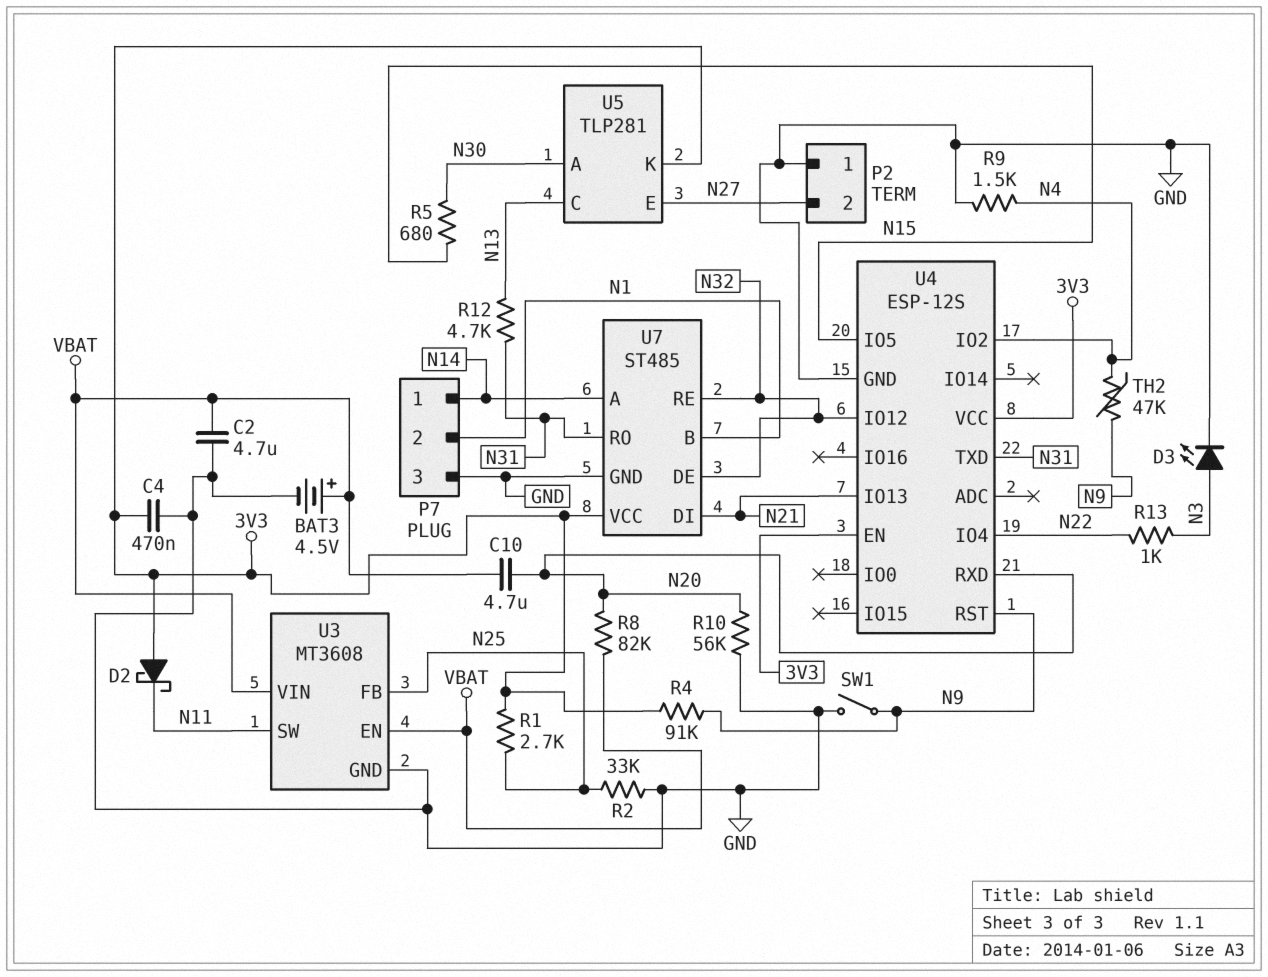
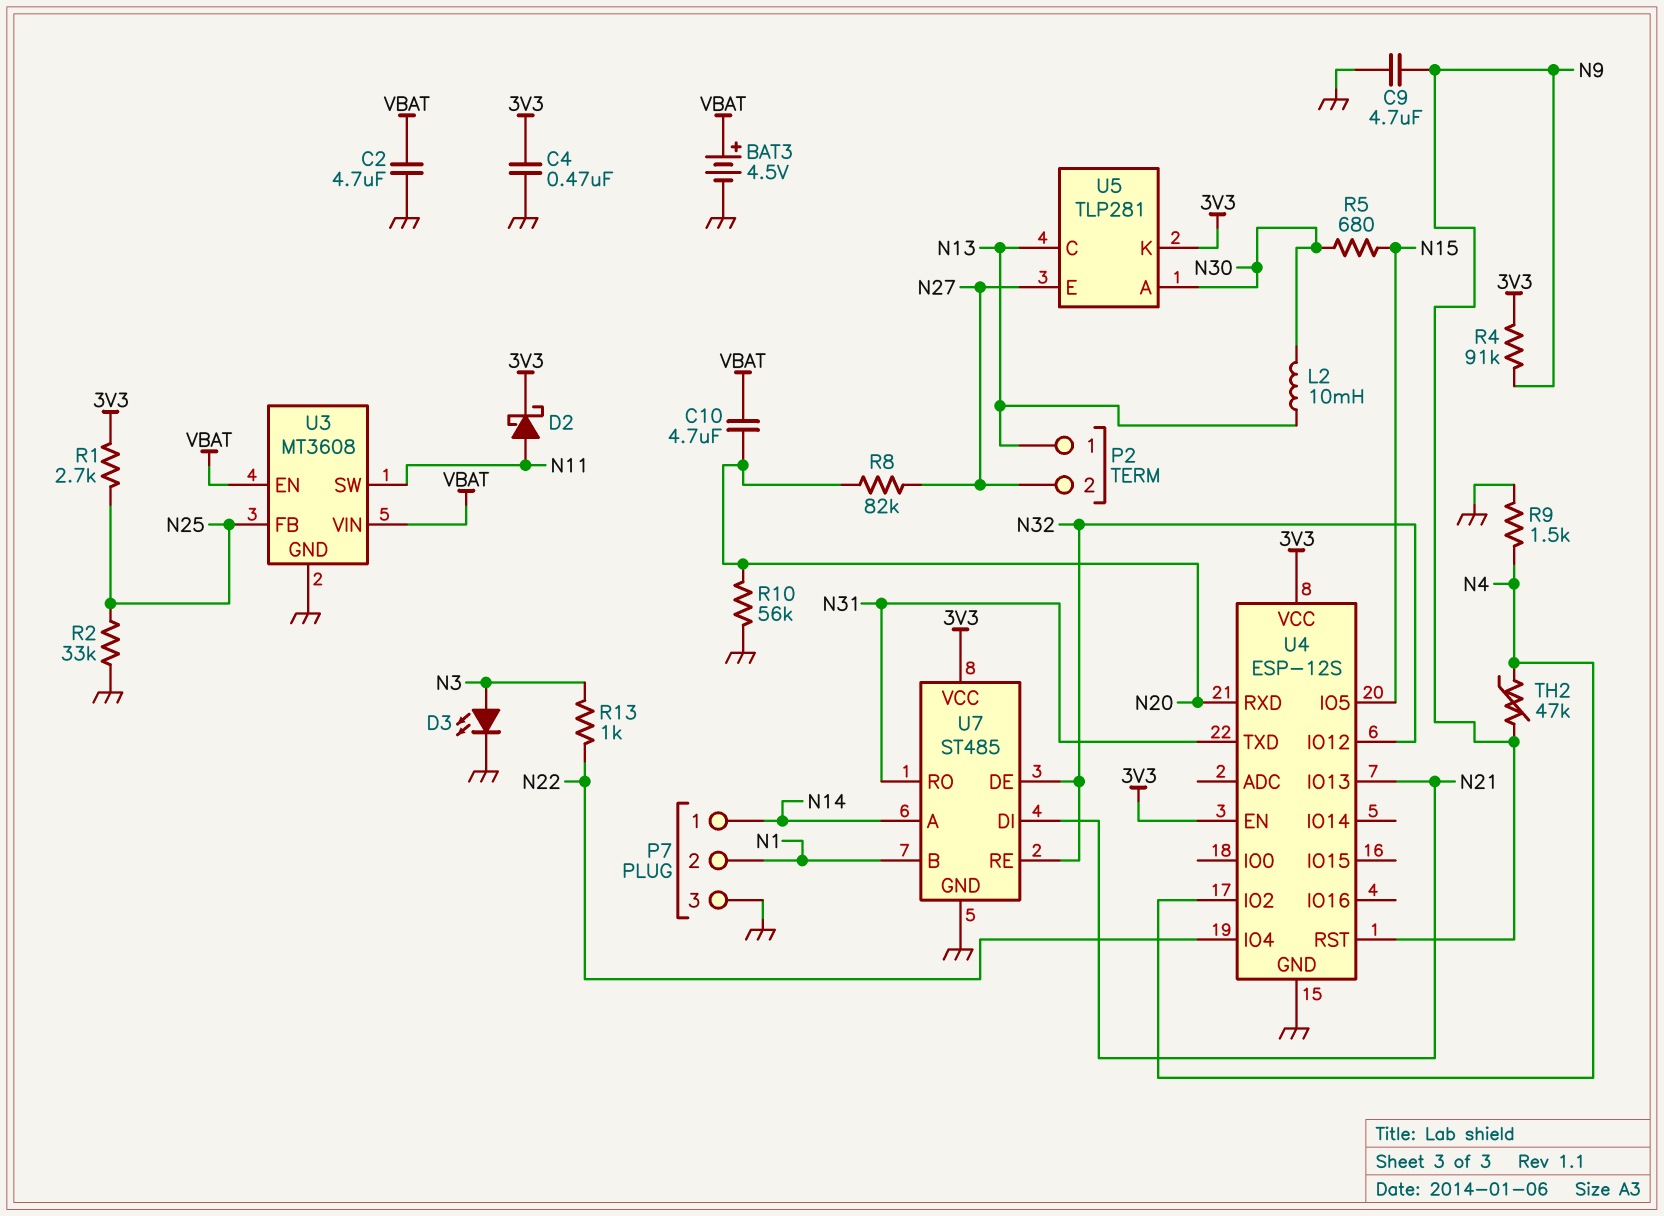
C9: none -> 4.7uF (GND, N9)
D2: schottky (A 3V3, K N11) -> schottky (A N11, K 3V3)
L2: none -> 10mH (N13, N30)
P2 pin 1: GND -> N13
R8: 82k (N20, VBAT) -> 82k (N20, N27)
R12: 4.7k (N13, N31) -> none
SW1: switch (GND, N9) -> none

